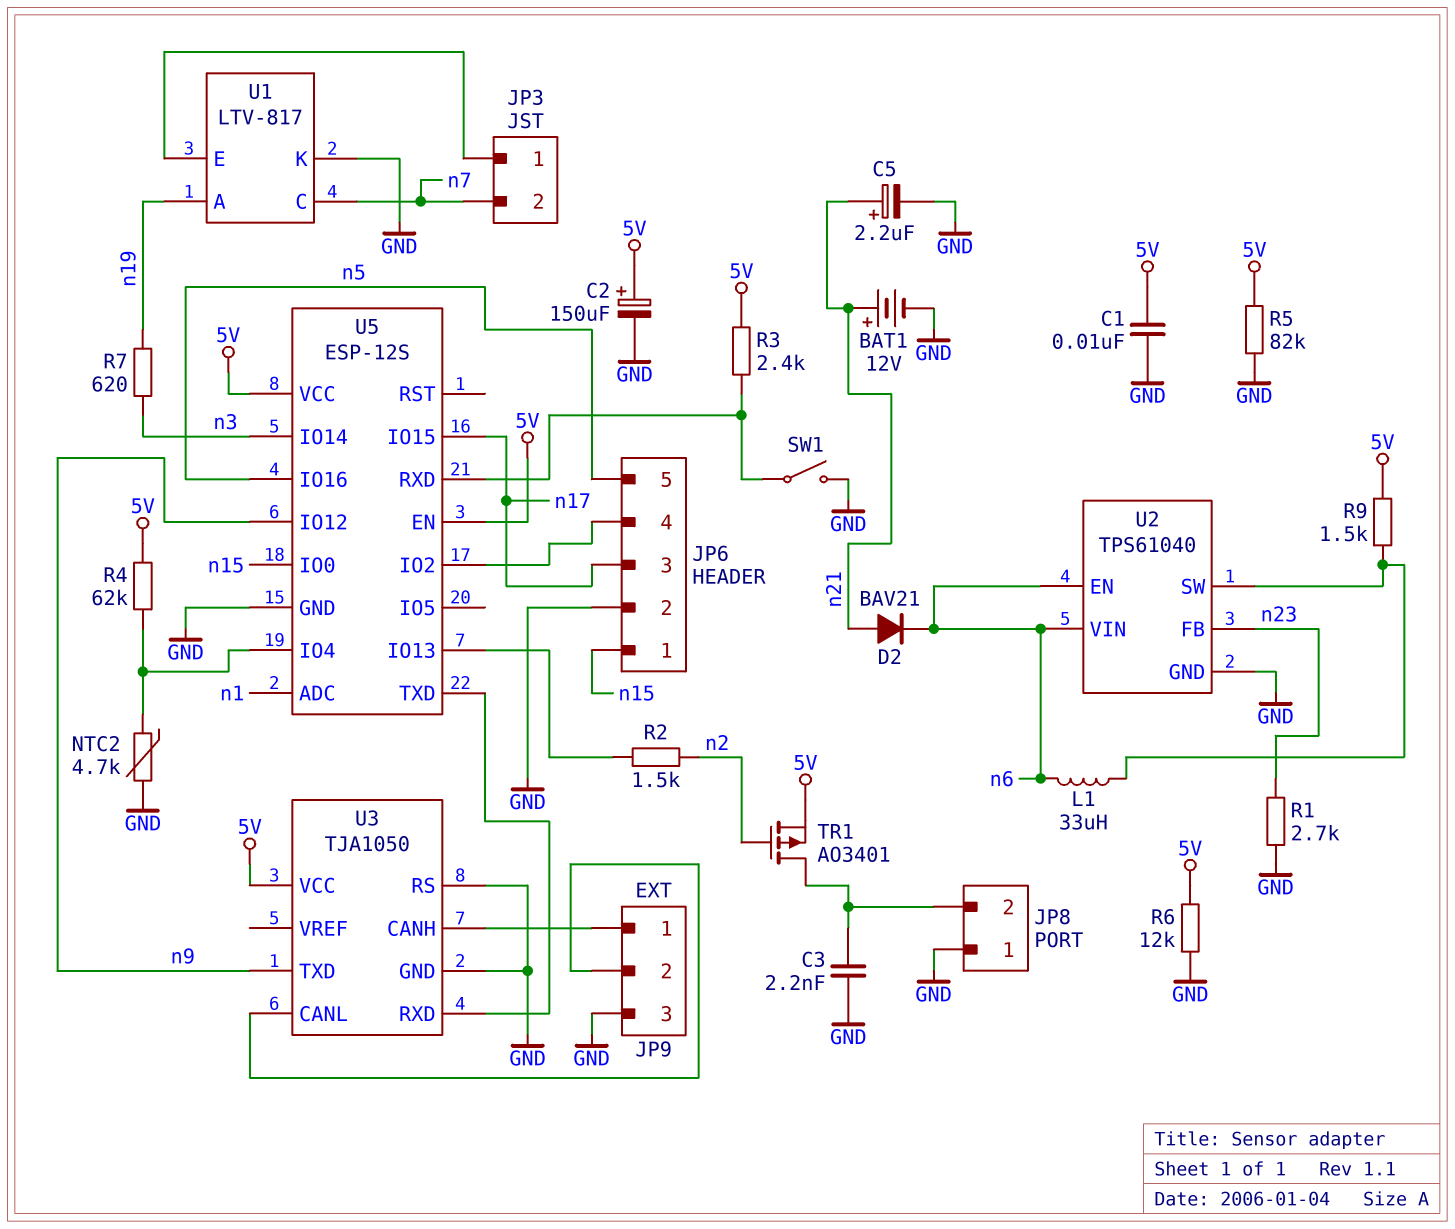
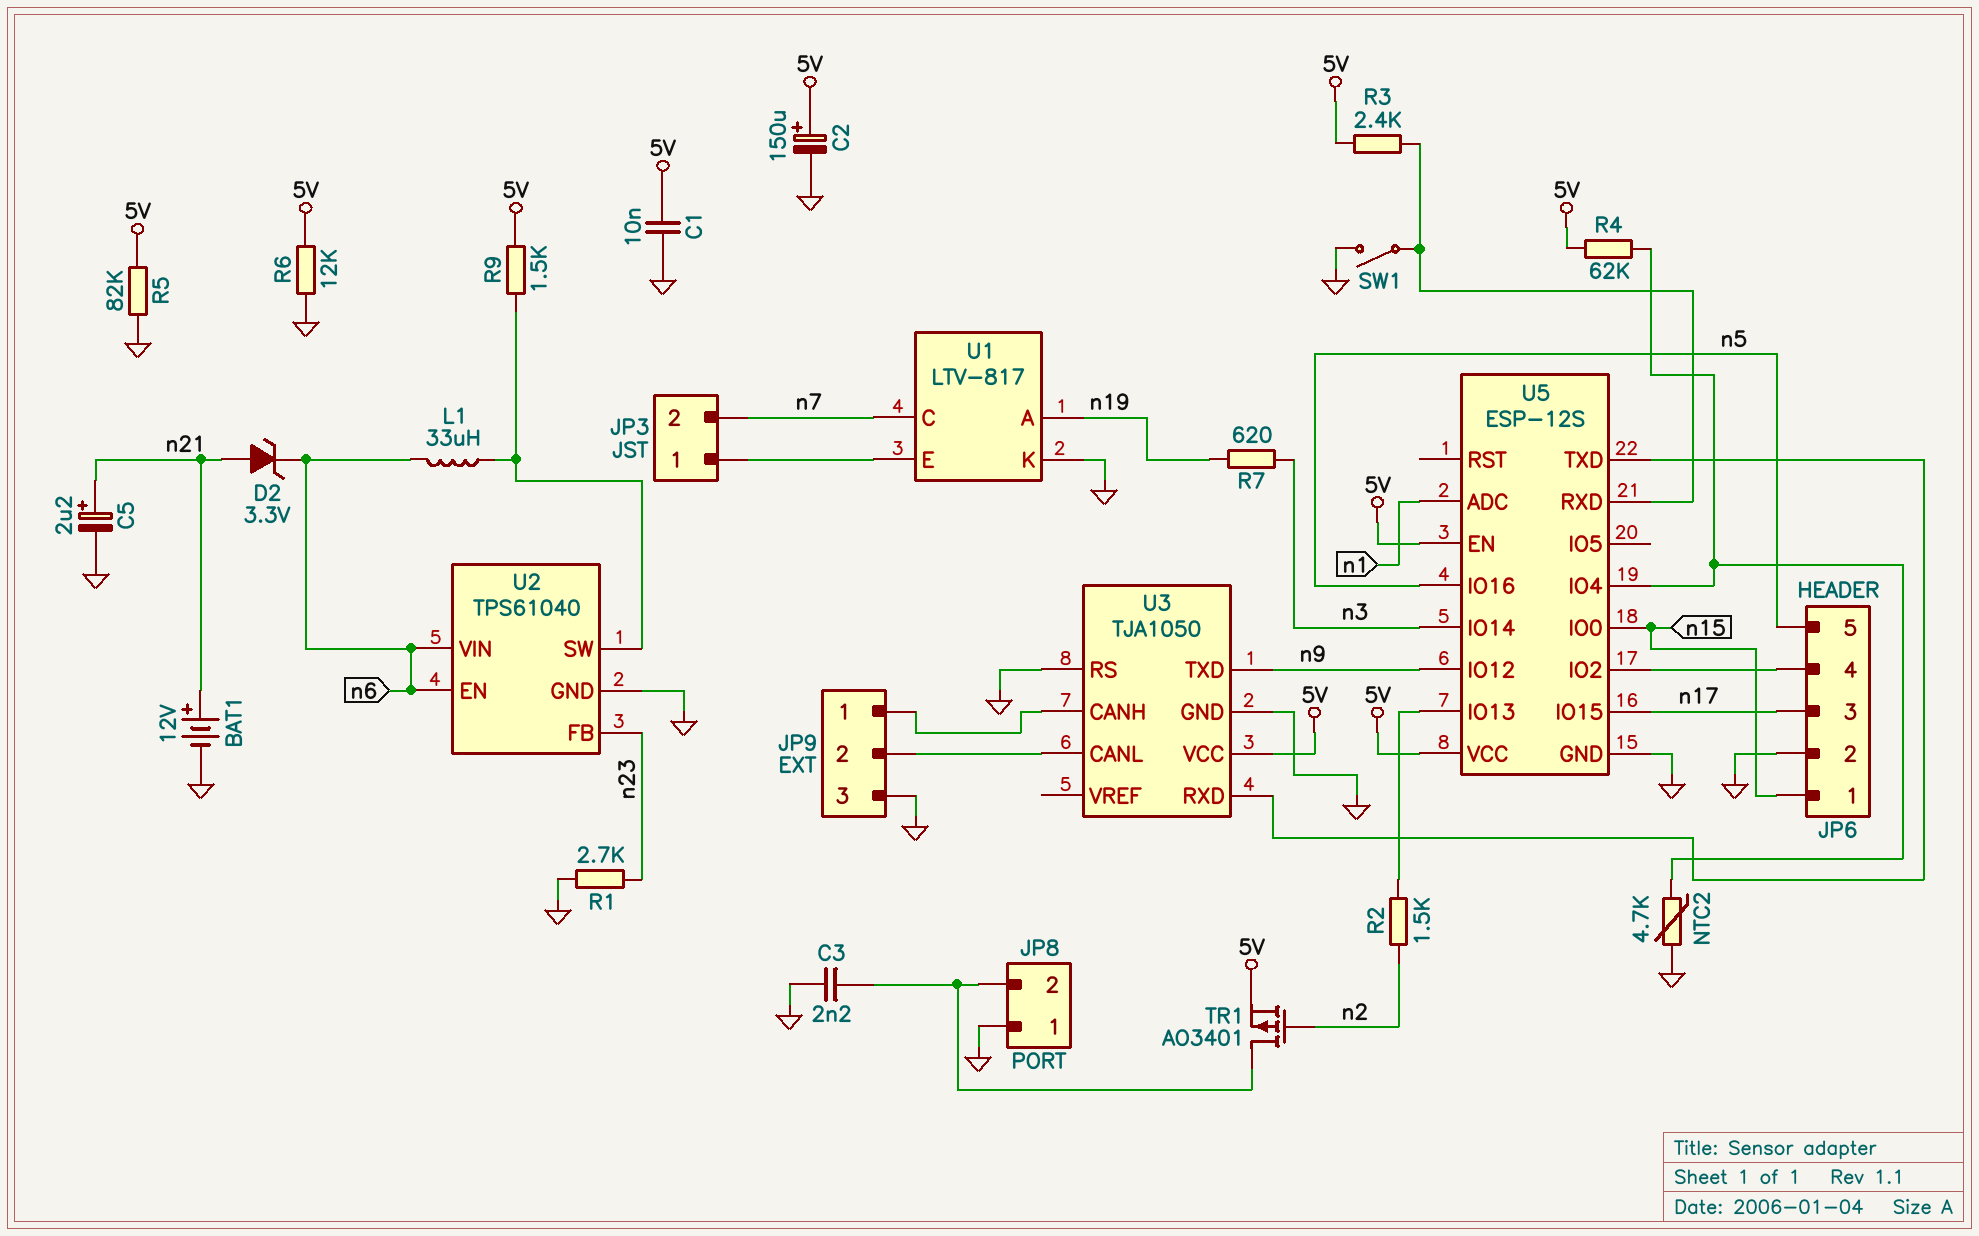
D2: diode BAV21 (A n21, K n6) -> zener 3.3V (A n21, K n6)

